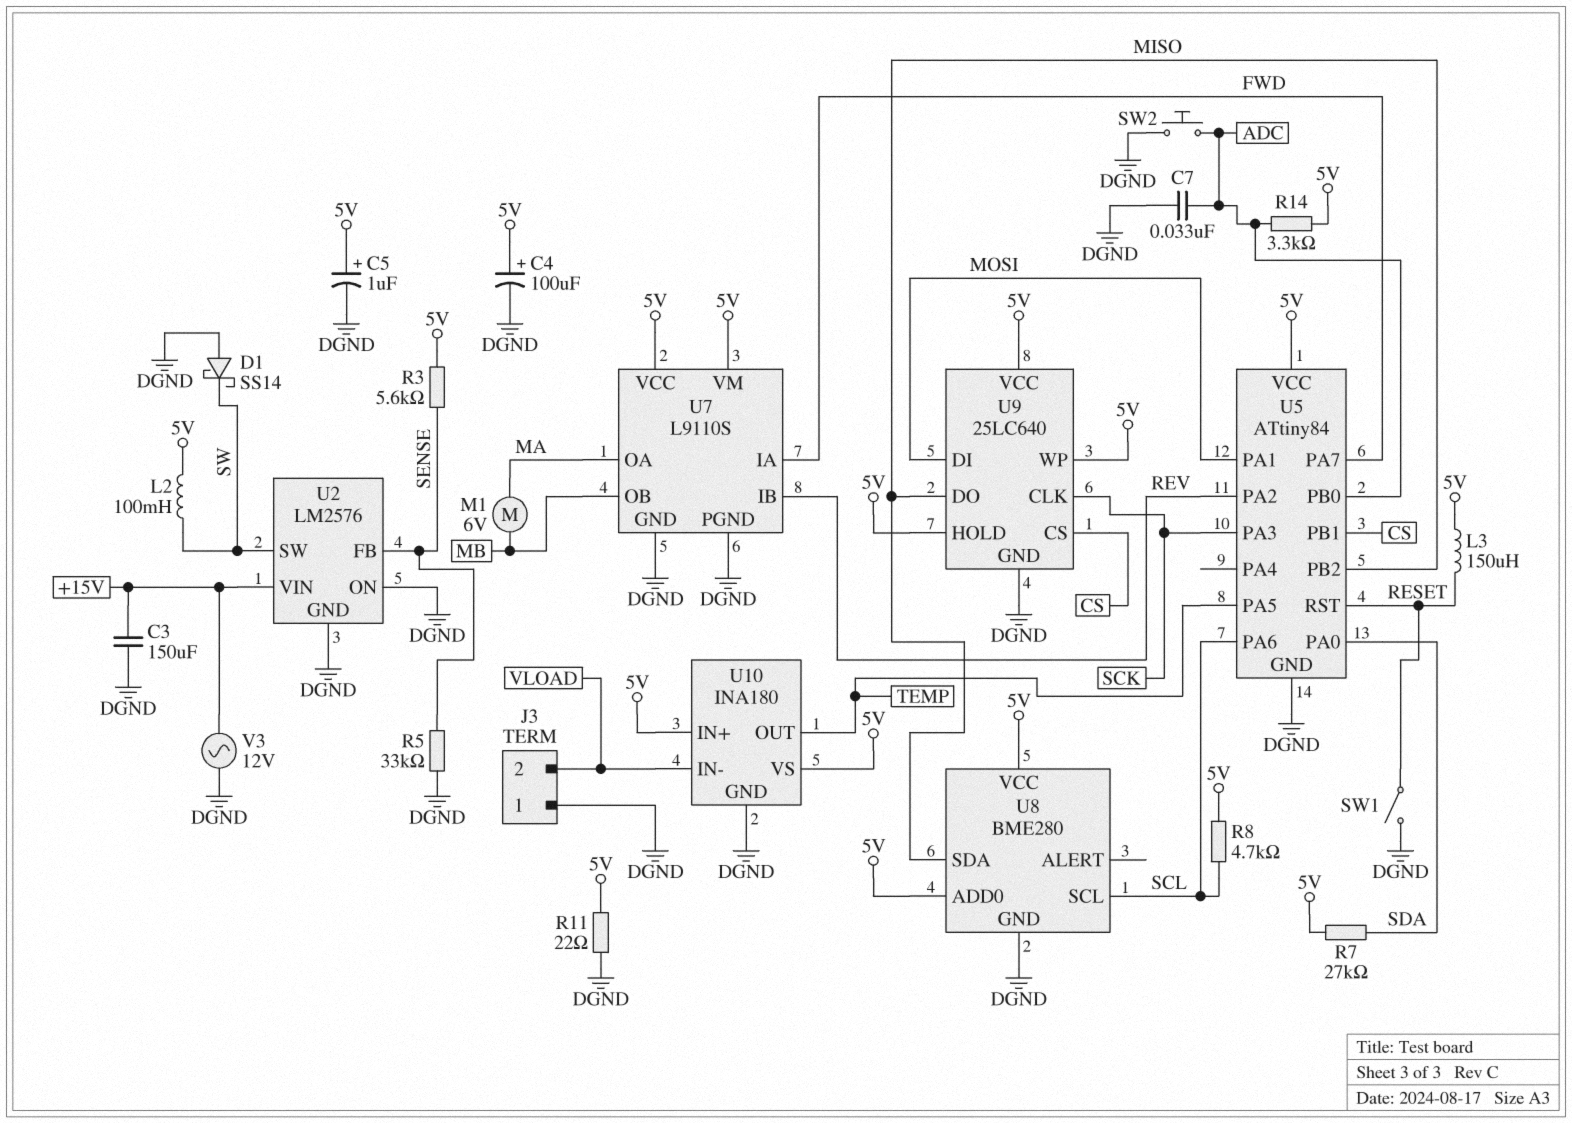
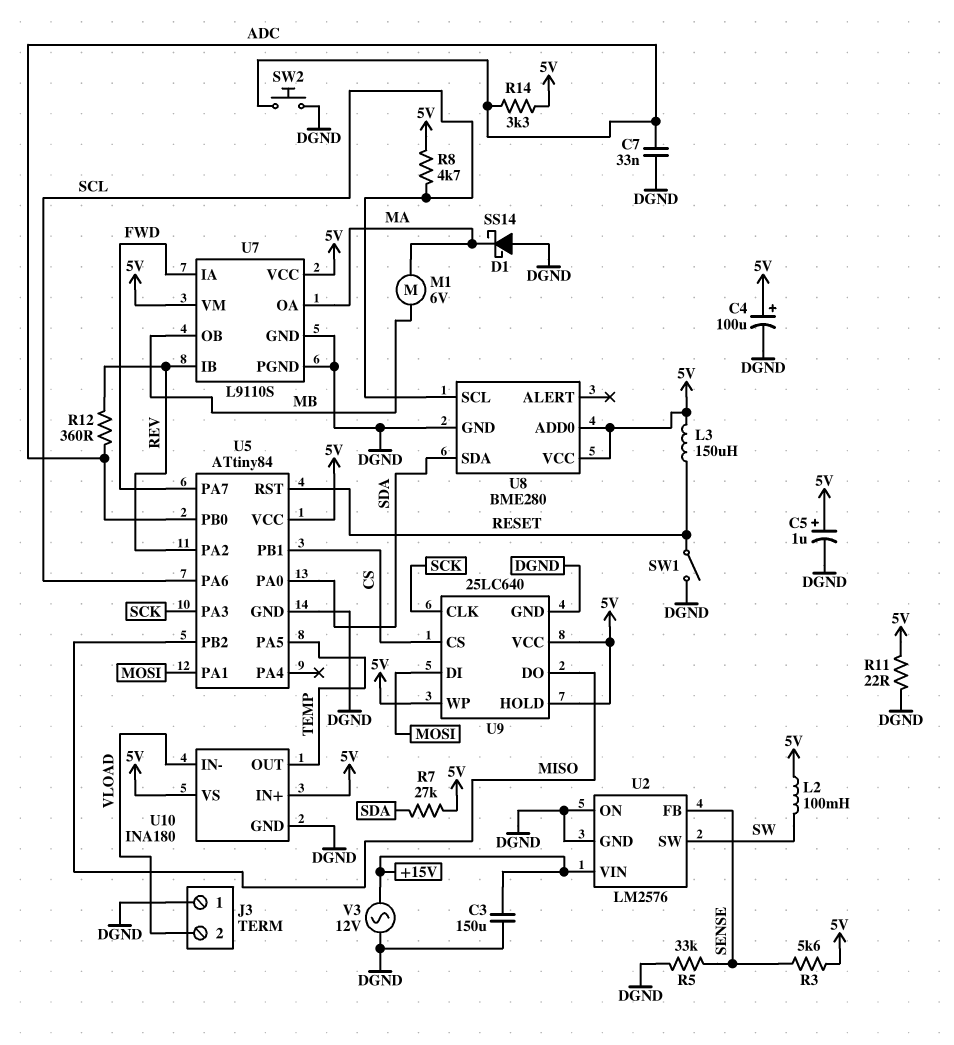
D1: schottky SS14 (A DGND, K SW) -> schottky SS14 (A DGND, K MA)
R12: none -> 360 (ADC, REV)
U8 pin SDA: MISO -> SDA

